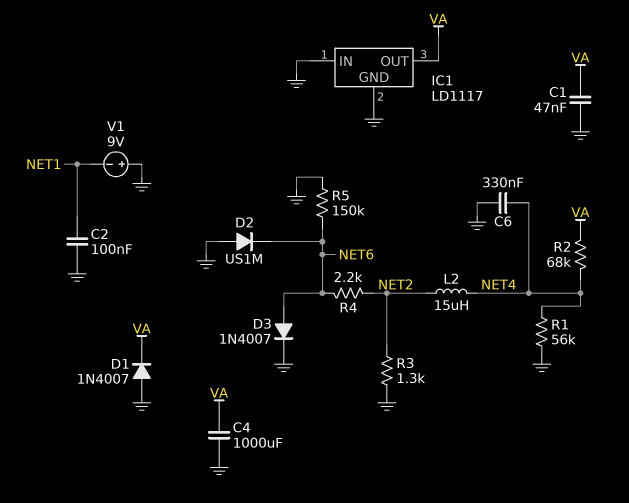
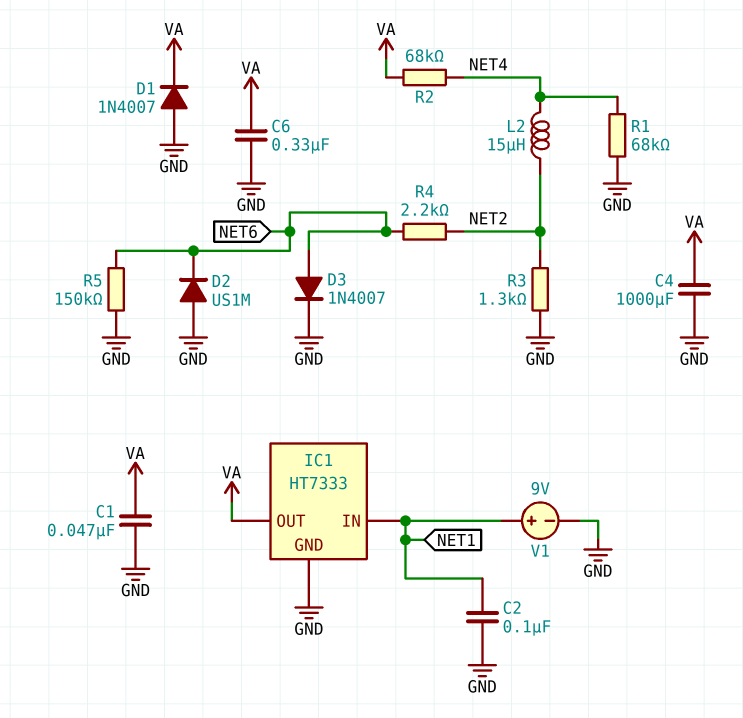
C6: 330nF (GND, NET4) -> 330nF (GND, VA)
IC1: LD1117 -> HT7333
IC1 pin IN: GND -> NET1
R1: 56k (GND, NET4) -> 68k (GND, NET4)
V1: 9V (plus GND, minus NET1) -> 9V (plus NET1, minus GND)

